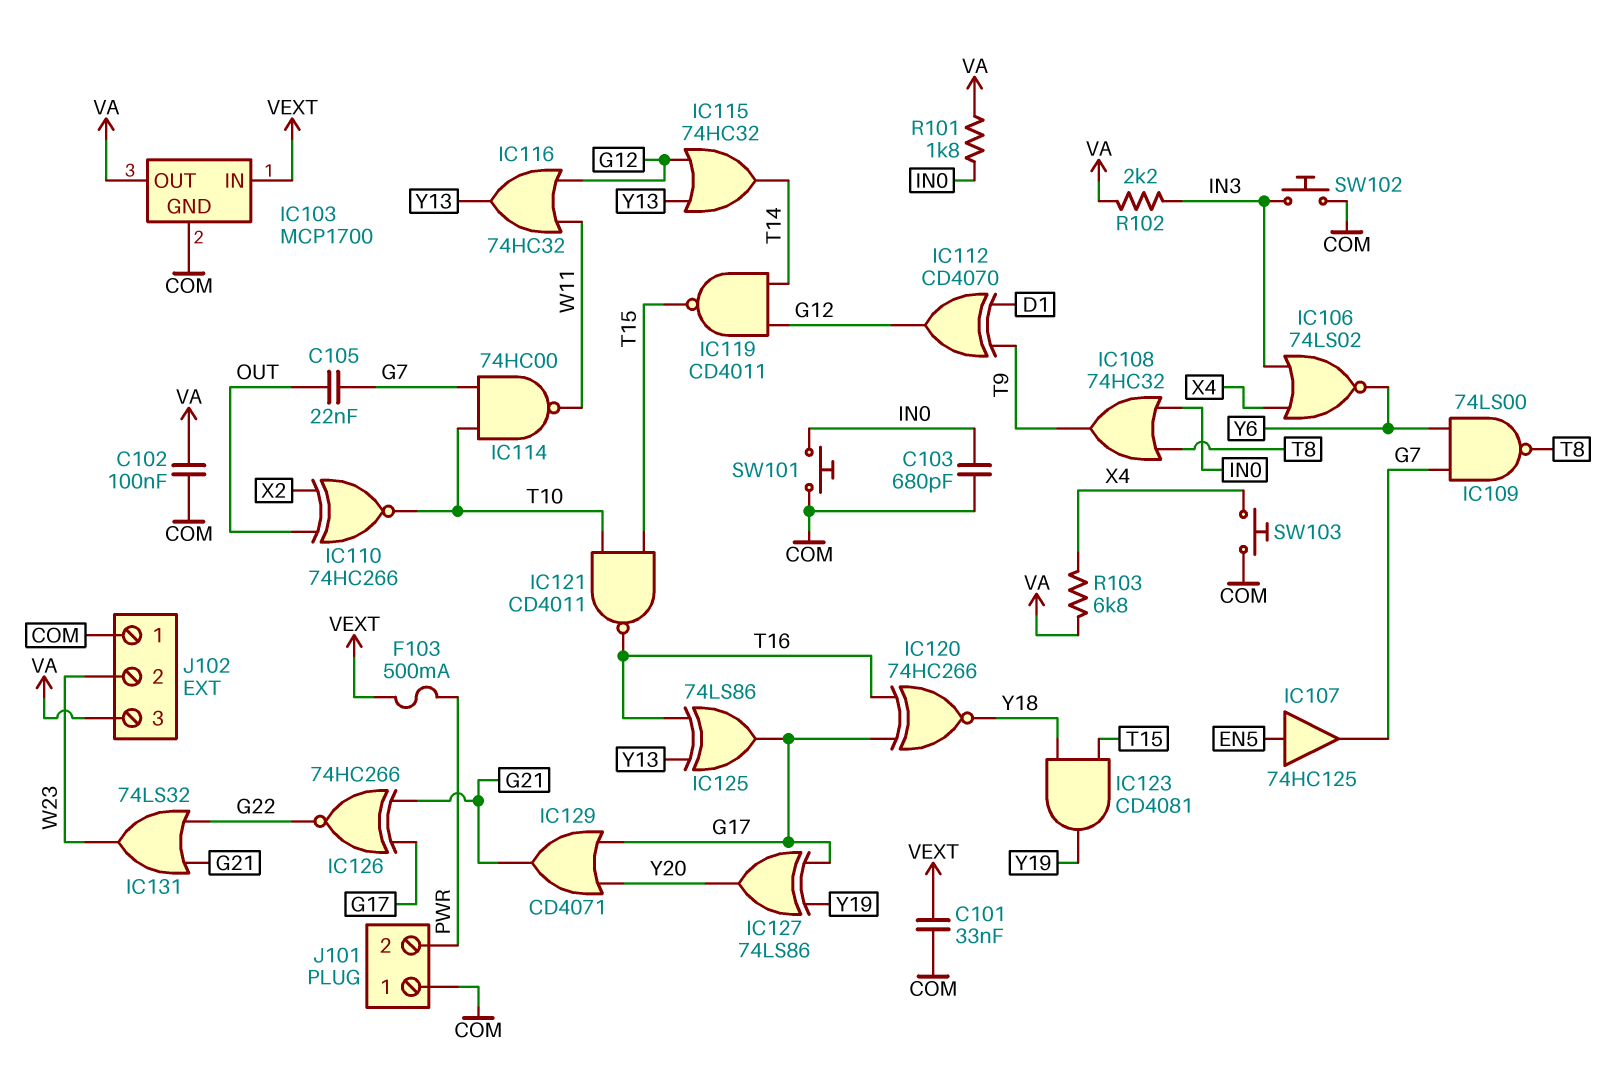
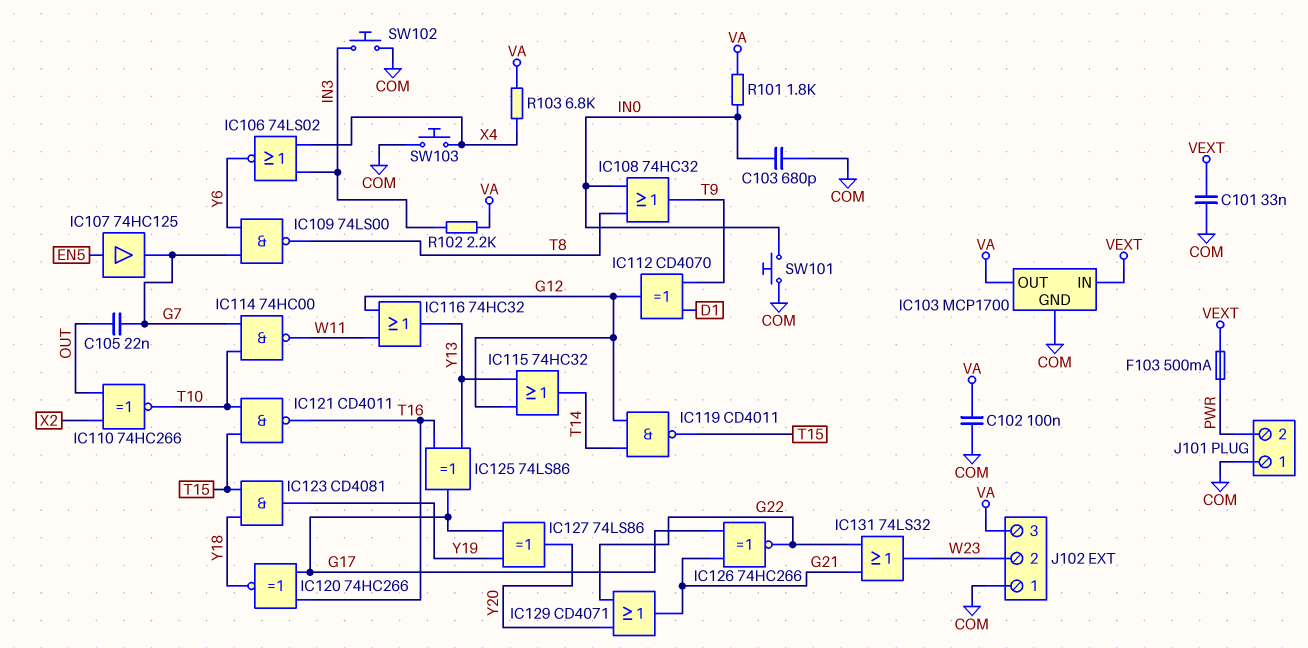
IC129: OR CD4071 (in G17, in Y20, out G21) -> OR CD4071 (in G22, in Y20, out G21)

